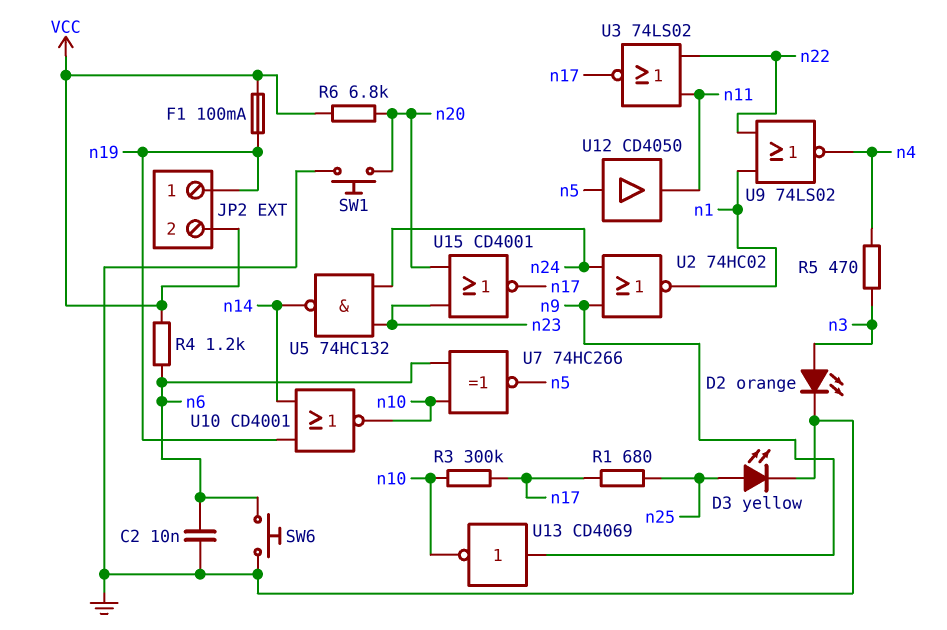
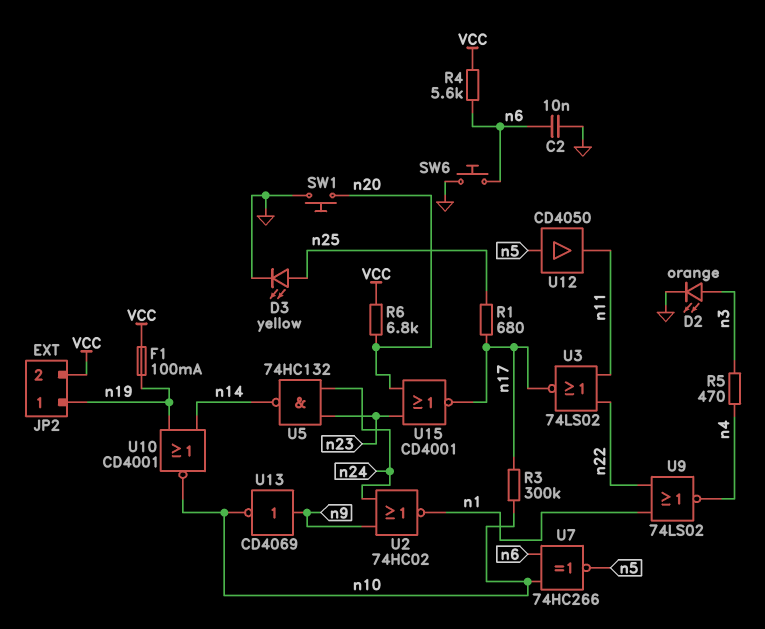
R4: 1.2k (VCC, n6) -> 5.6k (VCC, n6)

